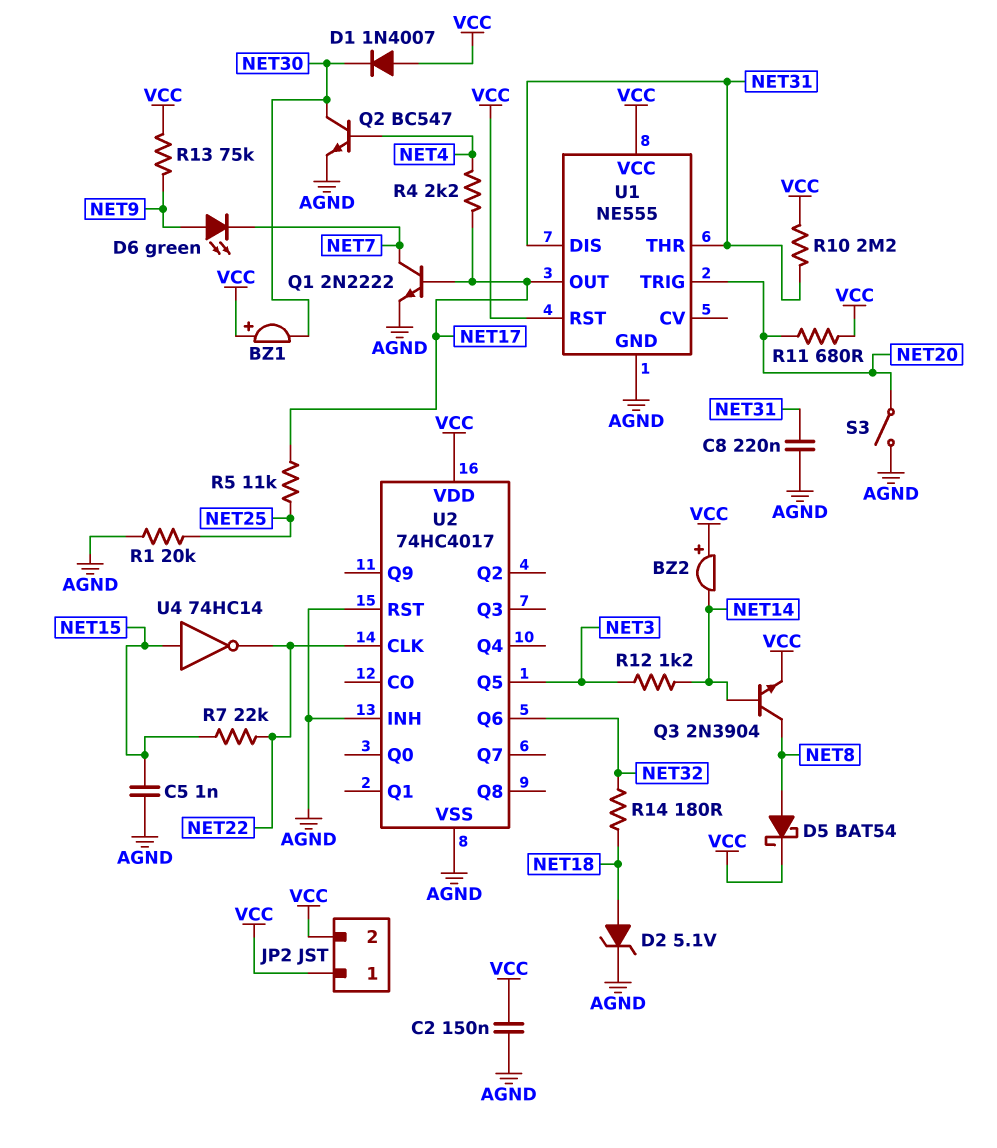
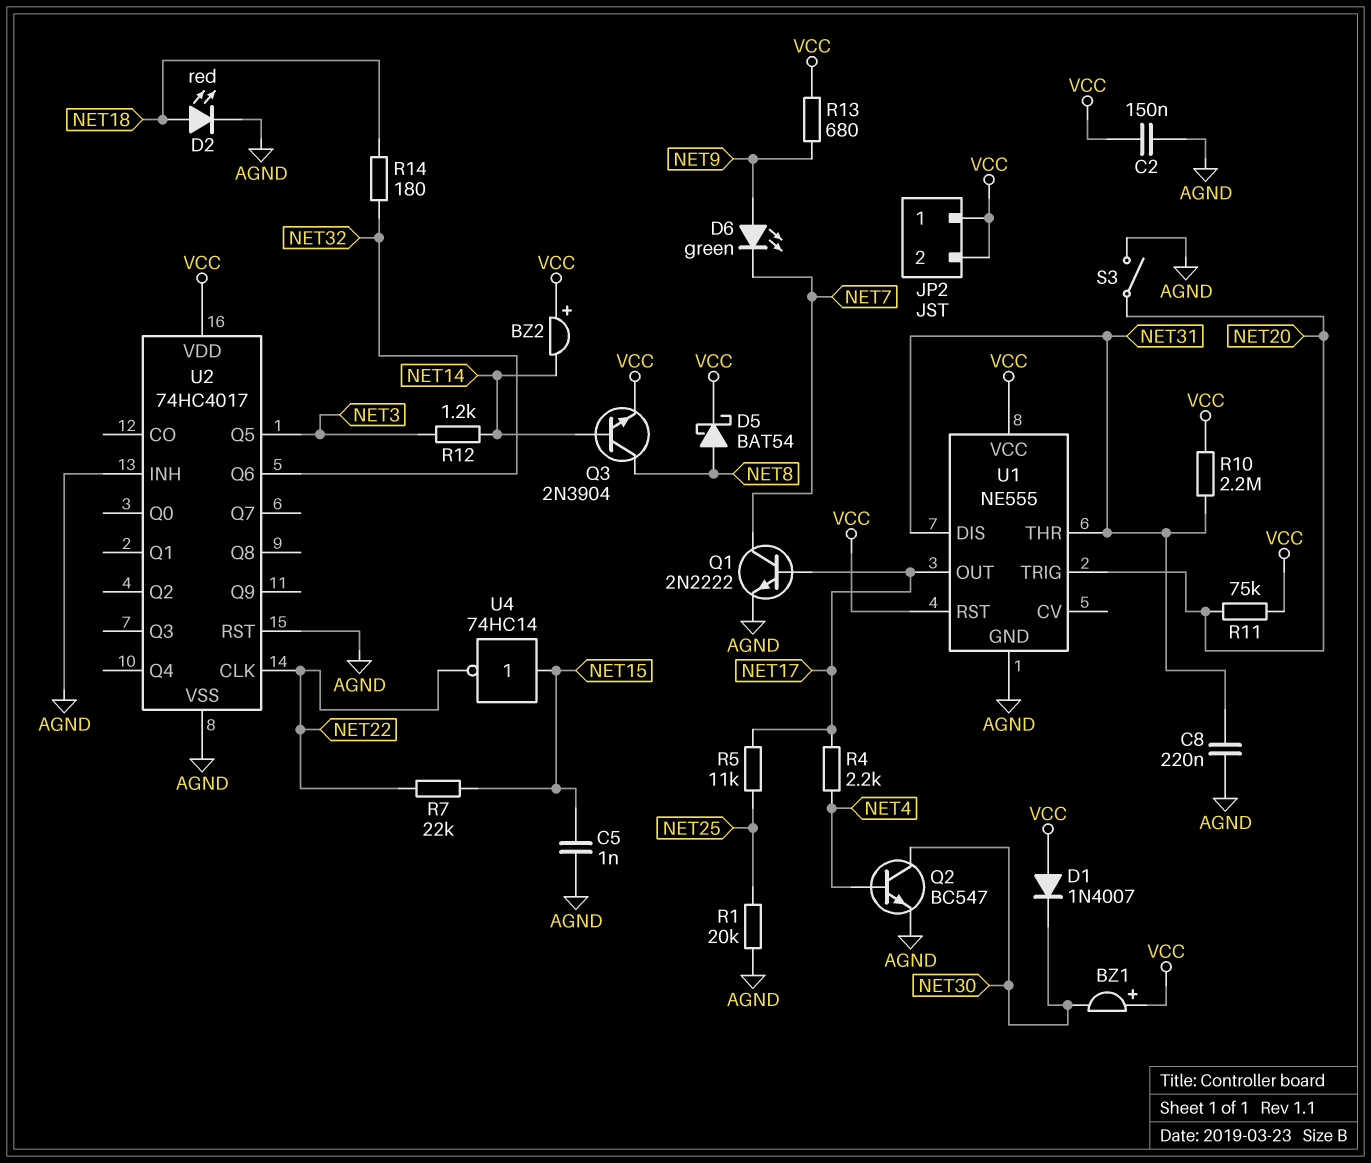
D2: zener 5.1V (A NET18, K AGND) -> LED red (A NET18, K AGND)
R11: 680 (NET20, VCC) -> 75k (NET20, VCC)
R13: 75k (NET9, VCC) -> 680 (NET9, VCC)

